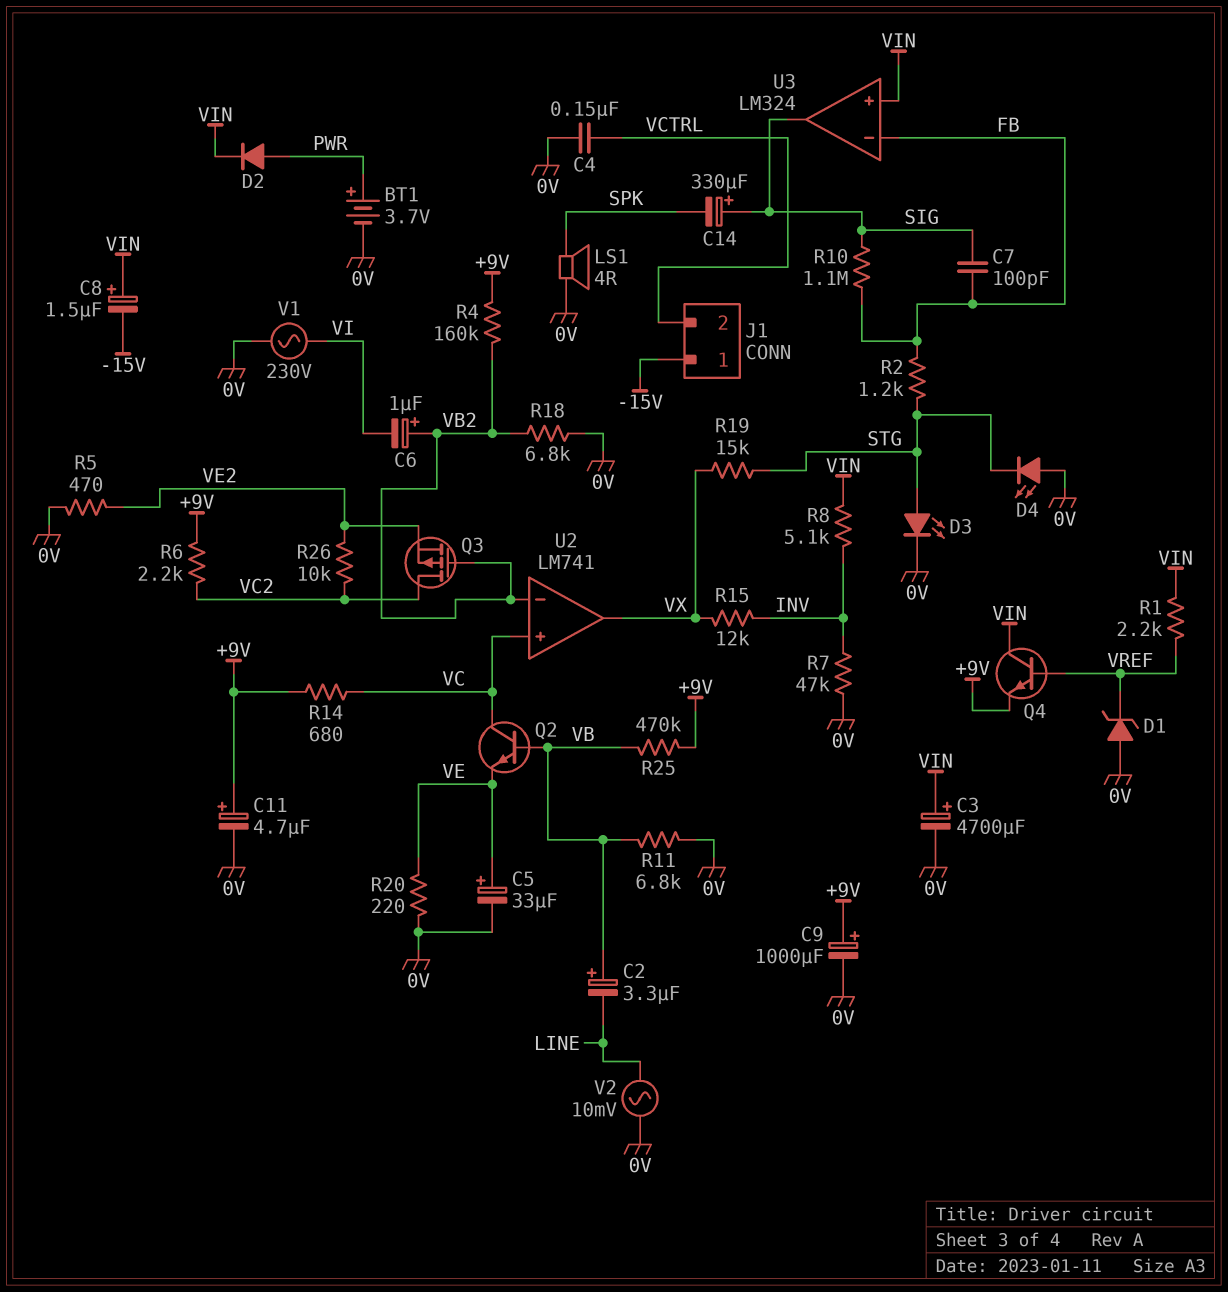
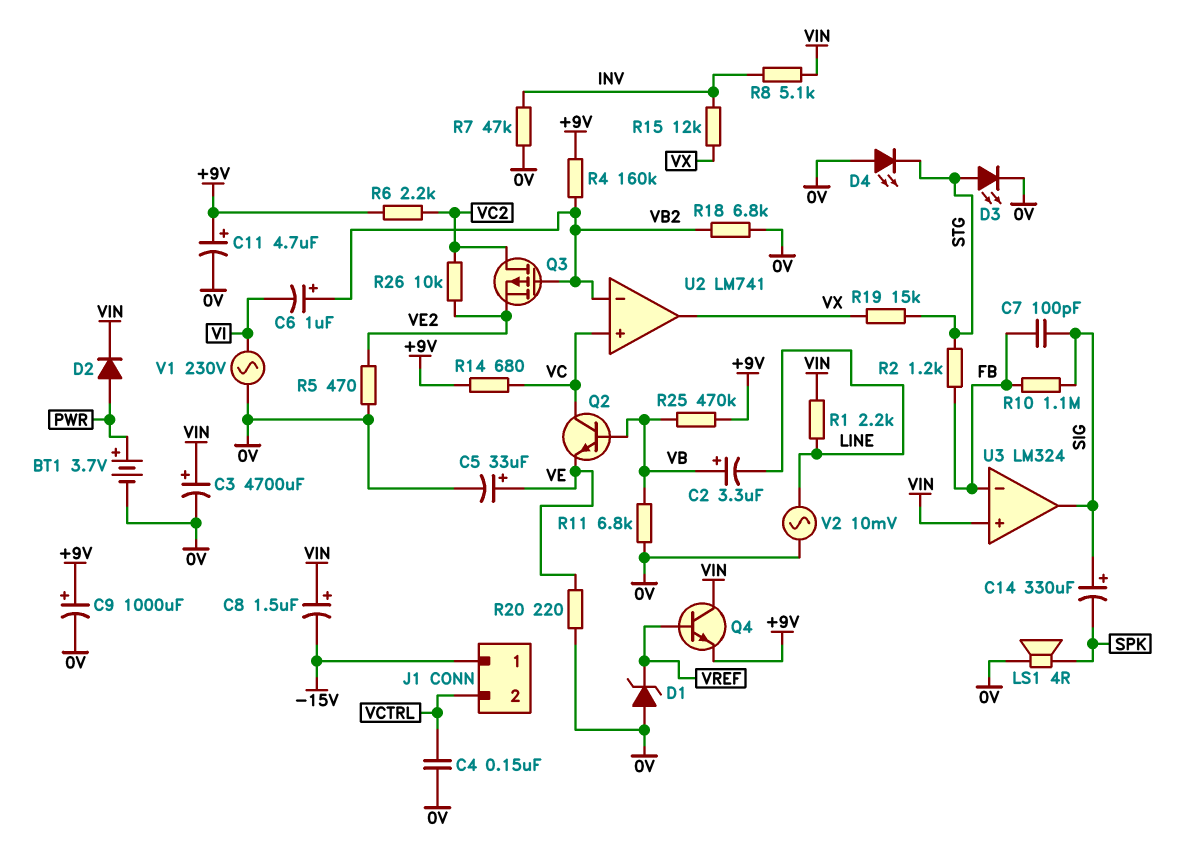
R1: 2.2k (VIN, VREF) -> 2.2k (LINE, VIN)

